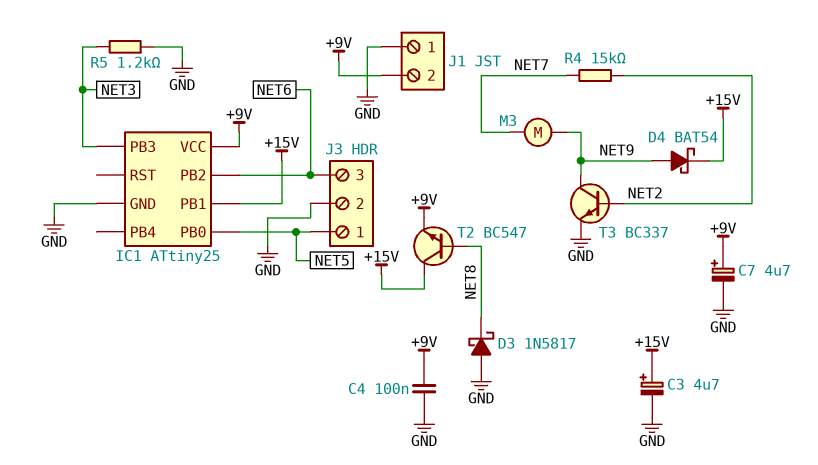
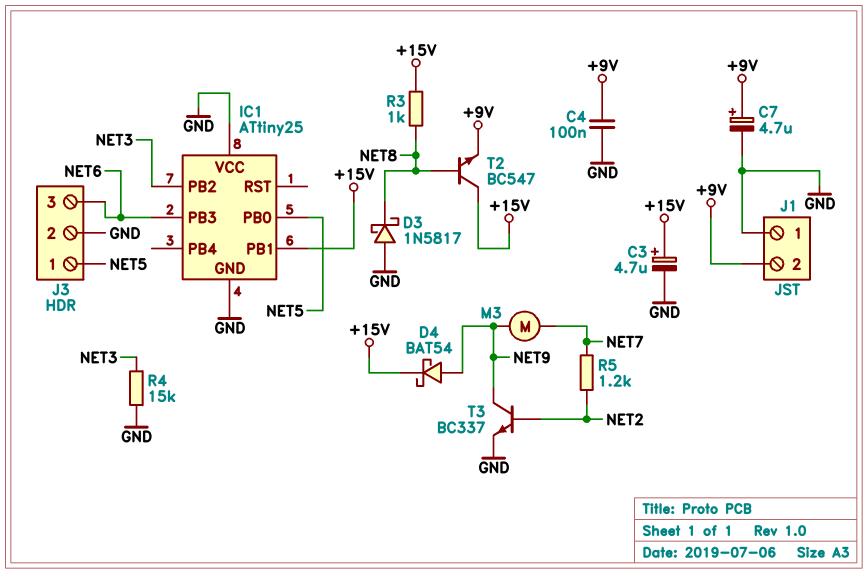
IC1 pin PB2: NET6 -> NET3
IC1 pin PB3: NET3 -> NET6
IC1 pin VCC: +9V -> GND
R3: none -> 1k (+15V, NET8)
R4: 15k (NET2, NET7) -> 15k (GND, NET3)
R5: 1.2k (GND, NET3) -> 1.2k (NET2, NET7)

